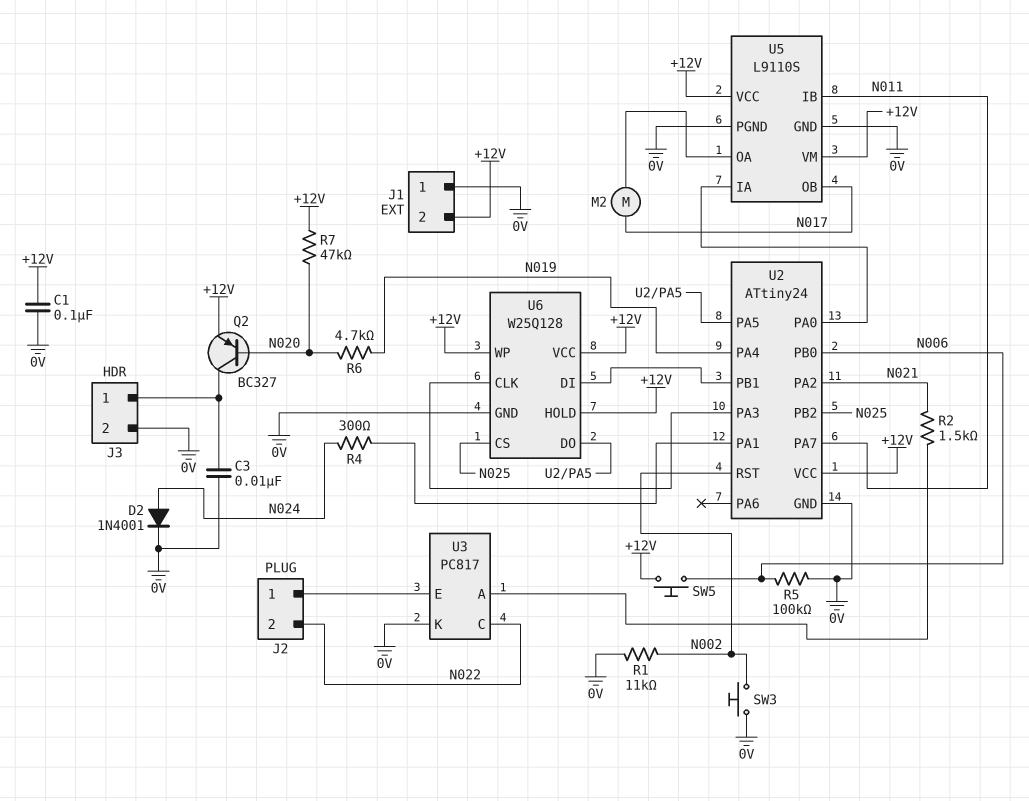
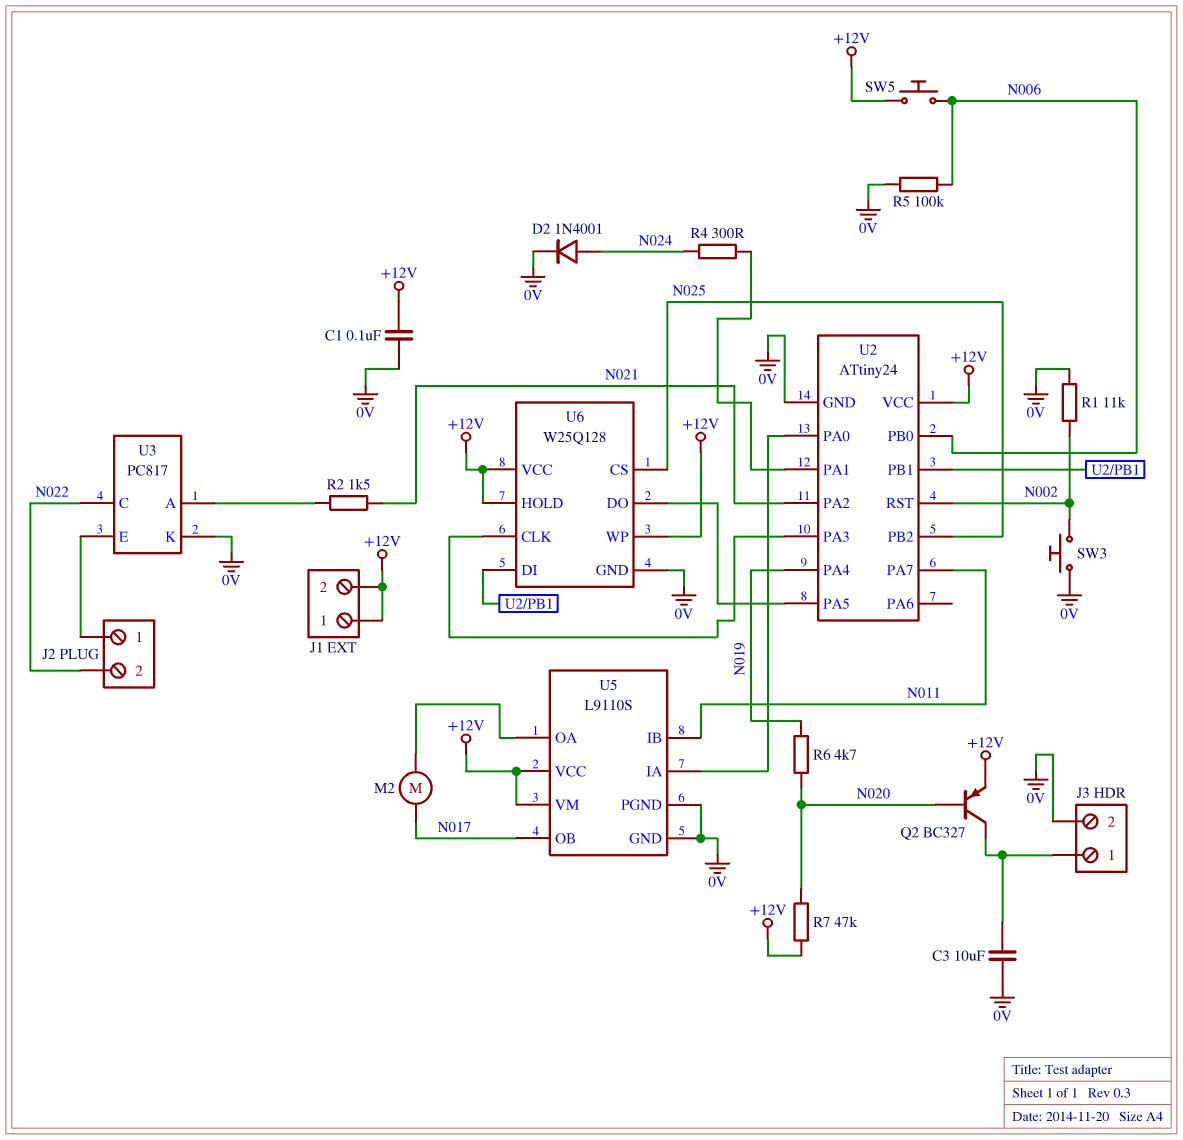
C3: 10nF (0V, J3/1) -> 10uF (0V, J3/1)
J1 pin 1: 0V -> +12V

